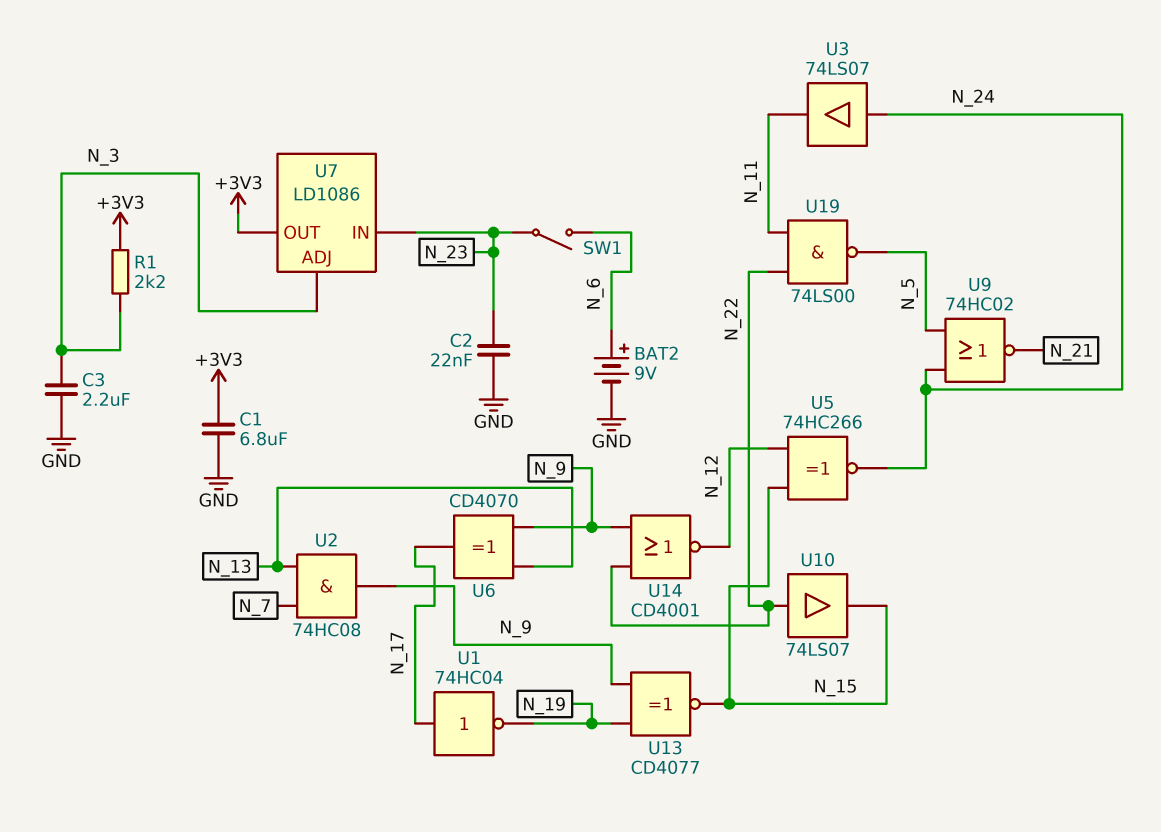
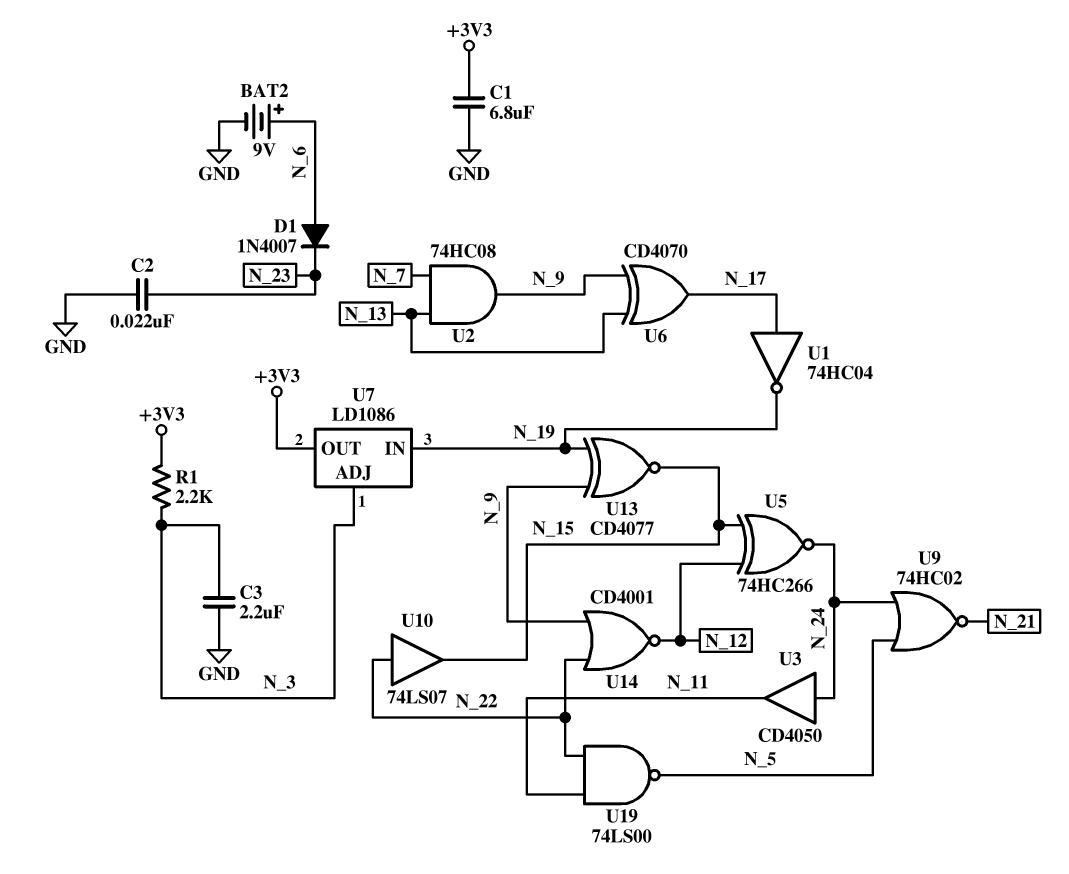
D1: none -> diode 1N4007 (A N_6, K N_23)
SW1: switch (N_6, N_23) -> none
U3: buffer 74LS07 (in N_24, out N_11) -> buffer CD4050 (in N_24, out N_11)
U7 pin IN: N_23 -> N_19

